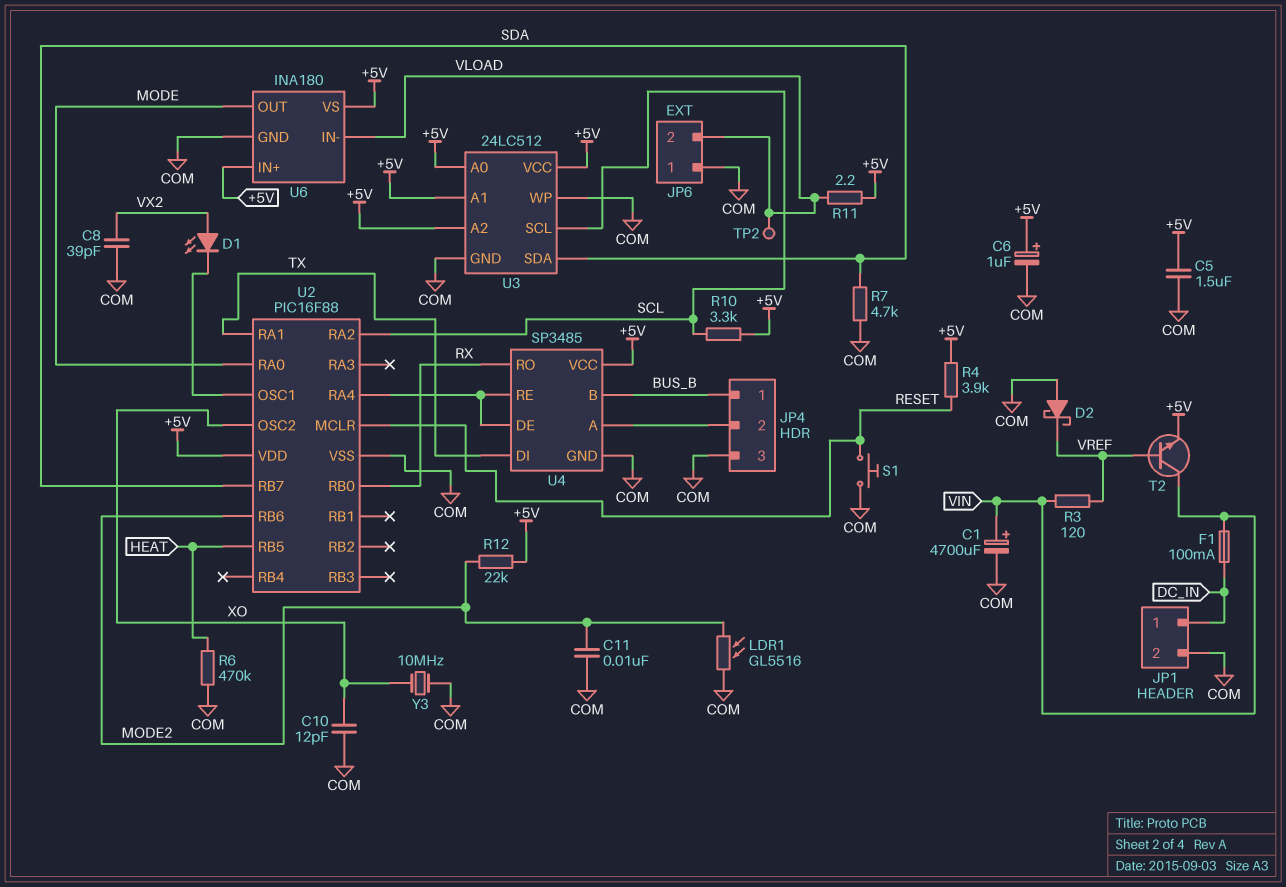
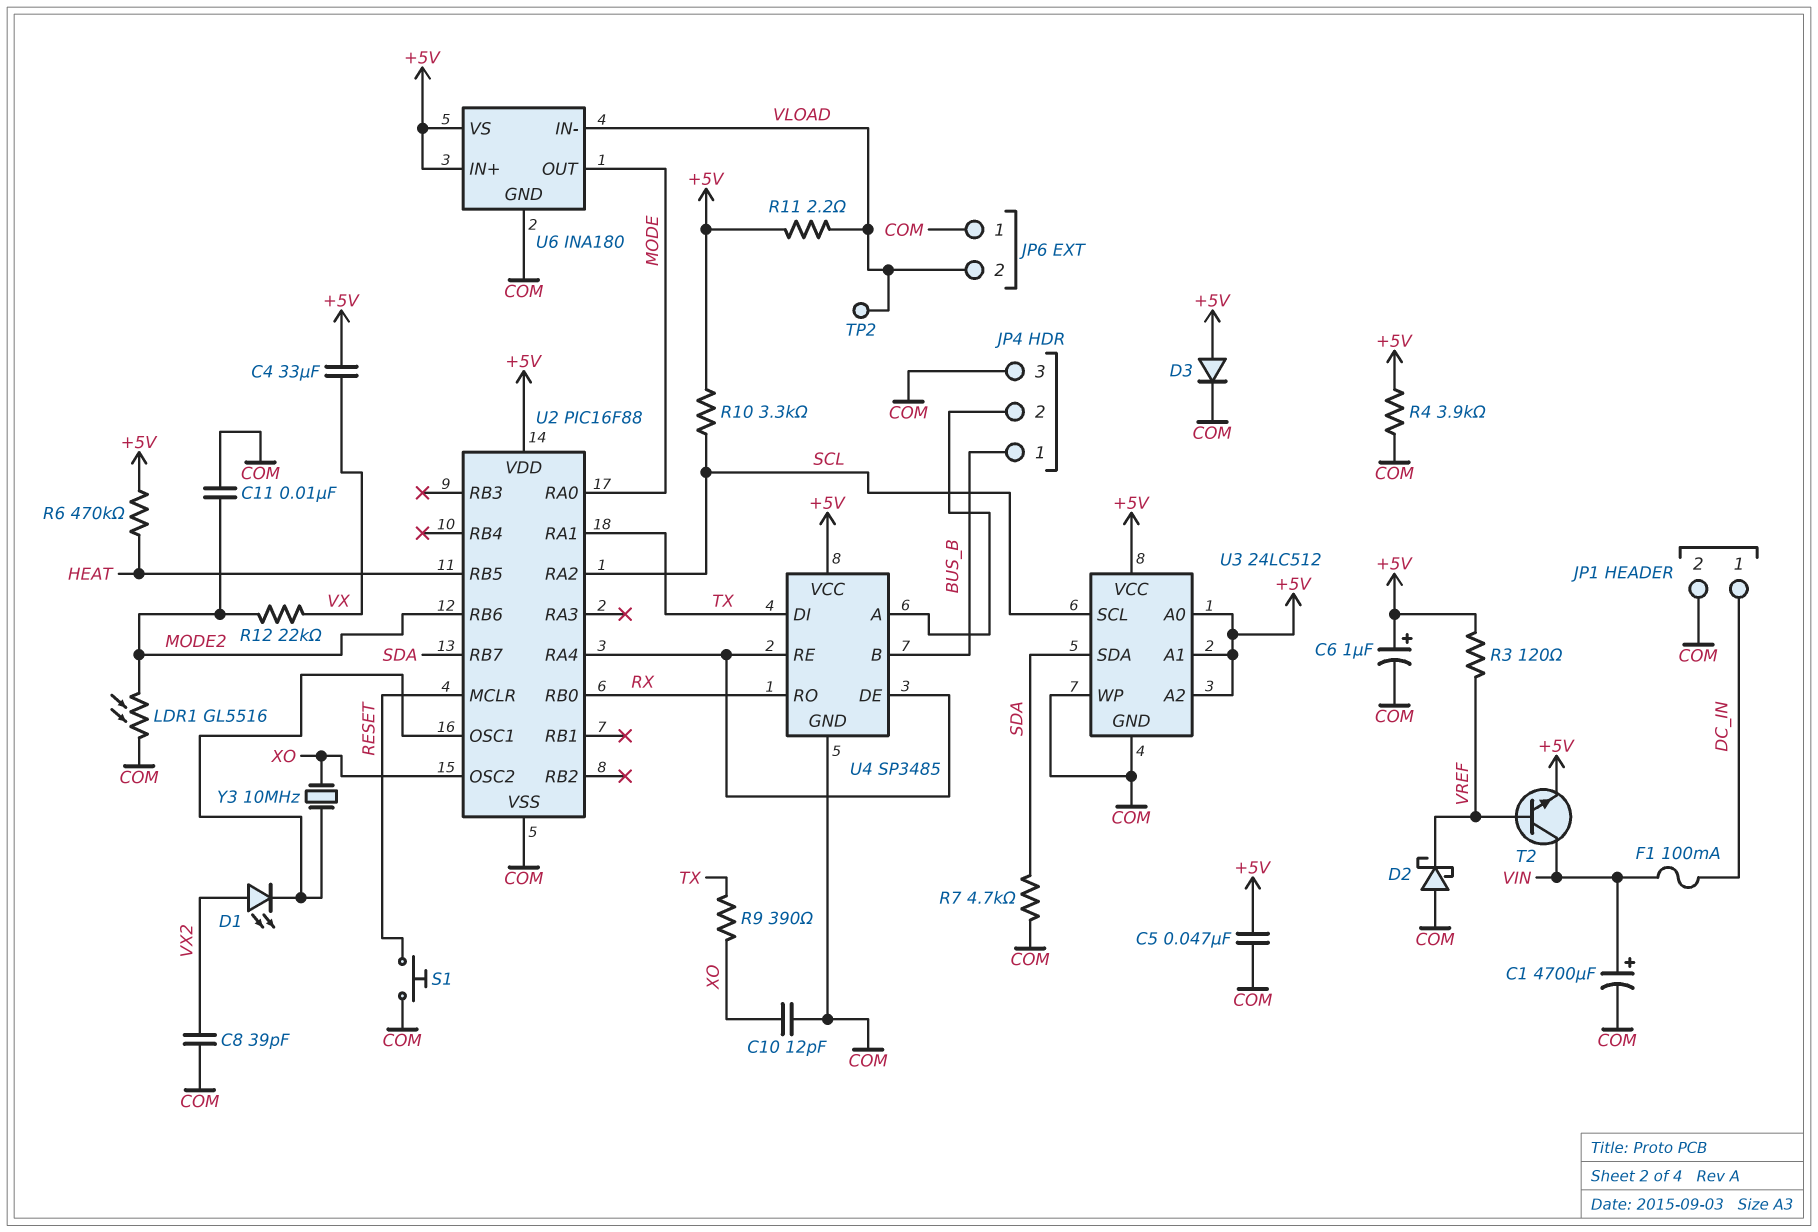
C4: none -> 33uF (+5V, VX)
C5: 1.5uF (+5V, COM) -> 47nF (+5V, COM)
D3: none -> diode (A +5V, K COM)
R3: 120 (VIN, VREF) -> 120 (+5V, VREF)
R4: 3.9k (+5V, RESET) -> 3.9k (+5V, COM)
R6: 470k (COM, HEAT) -> 470k (+5V, HEAT)
R9: none -> 390 (TX, XO)
R12: 22k (+5V, MODE2) -> 22k (MODE2, VX)
Y3: 10MHz (COM, XO) -> 10MHz (U2/OSC1, XO)

